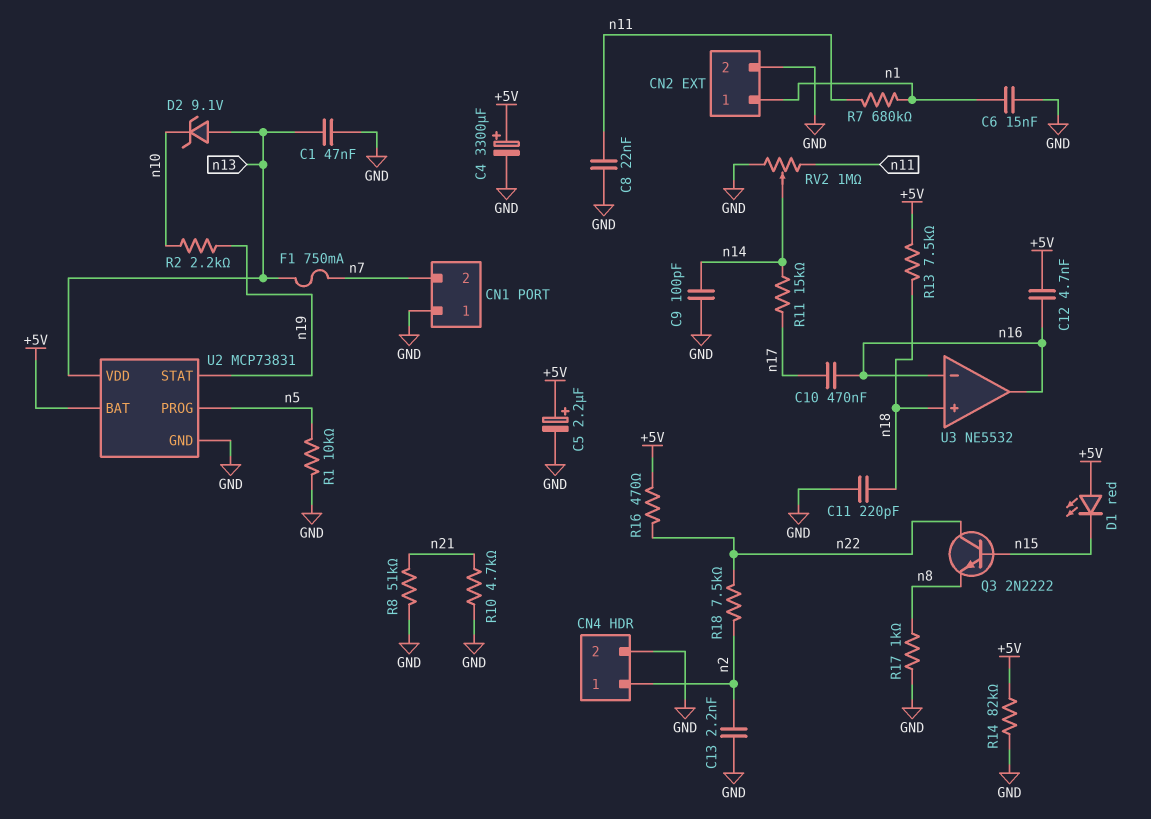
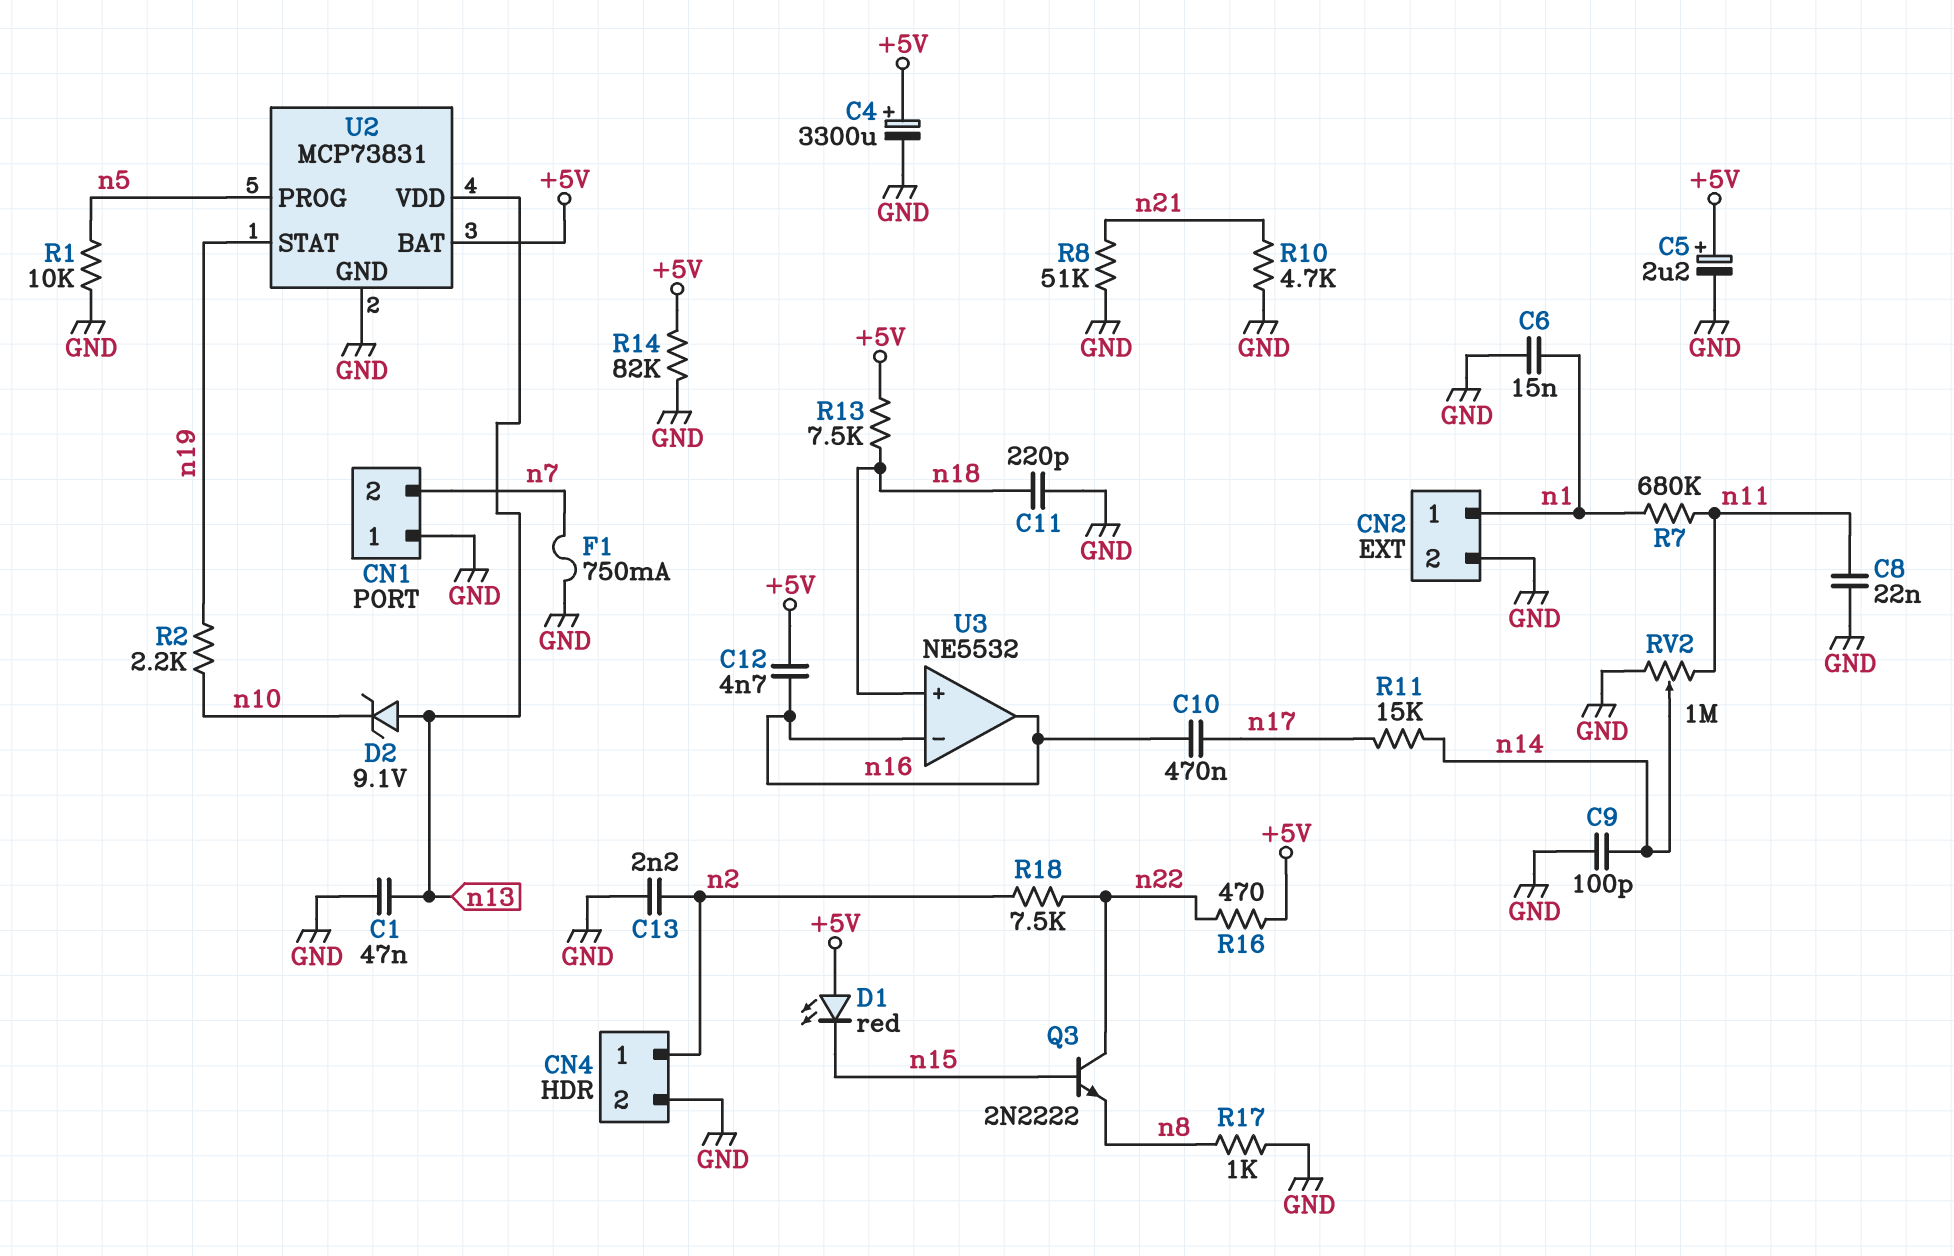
F1: 750mA (n7, n13) -> 750mA (GND, n7)

